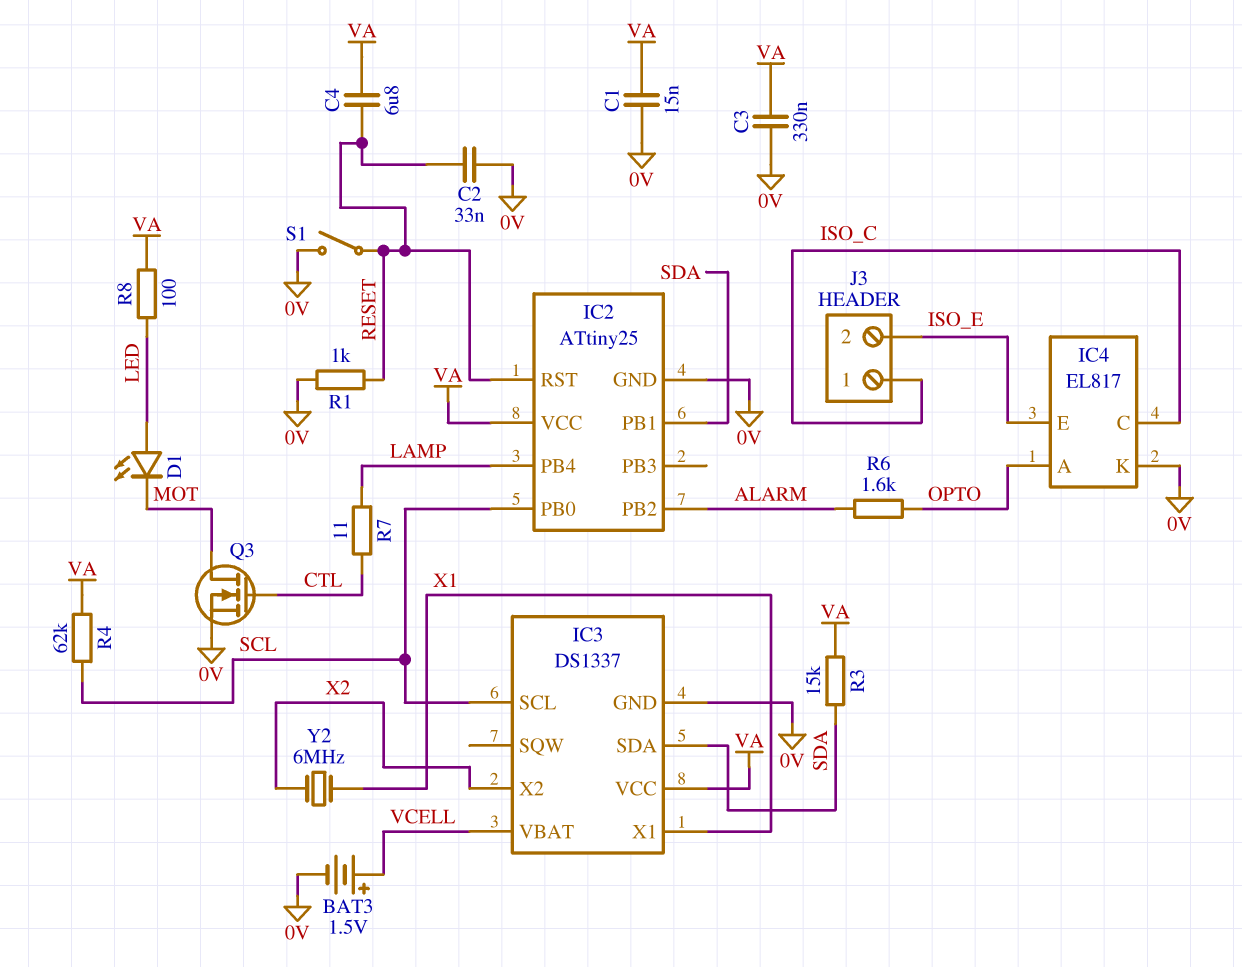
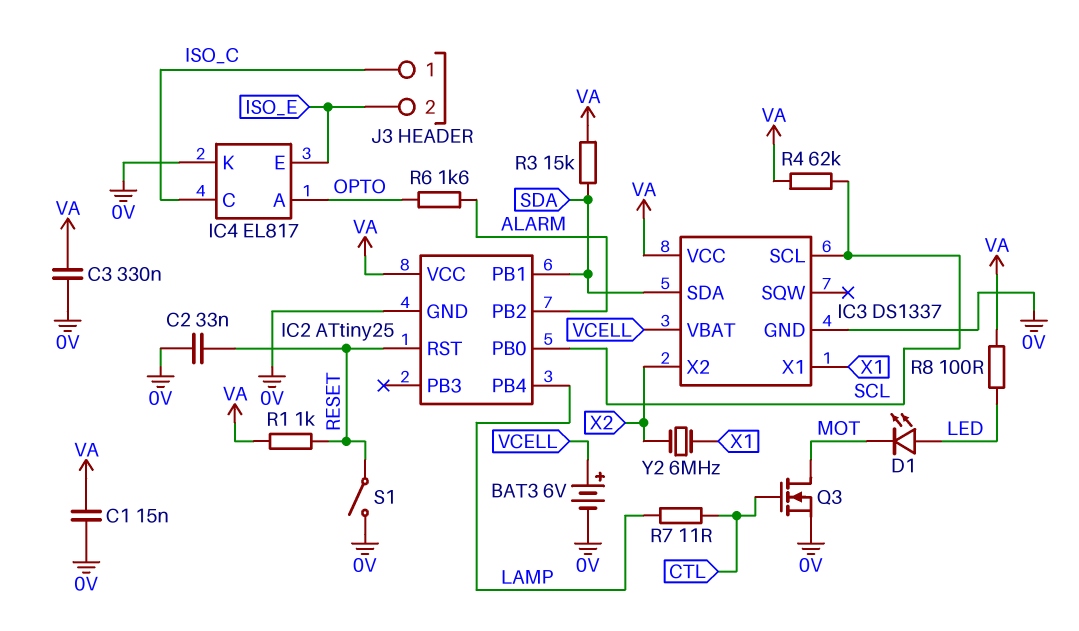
BAT3: 1.5V (plus VCELL, minus 0V) -> 6V (plus VCELL, minus 0V)
C4: 6.8uF (RESET, VA) -> none
R1: 1k (0V, RESET) -> 1k (RESET, VA)

